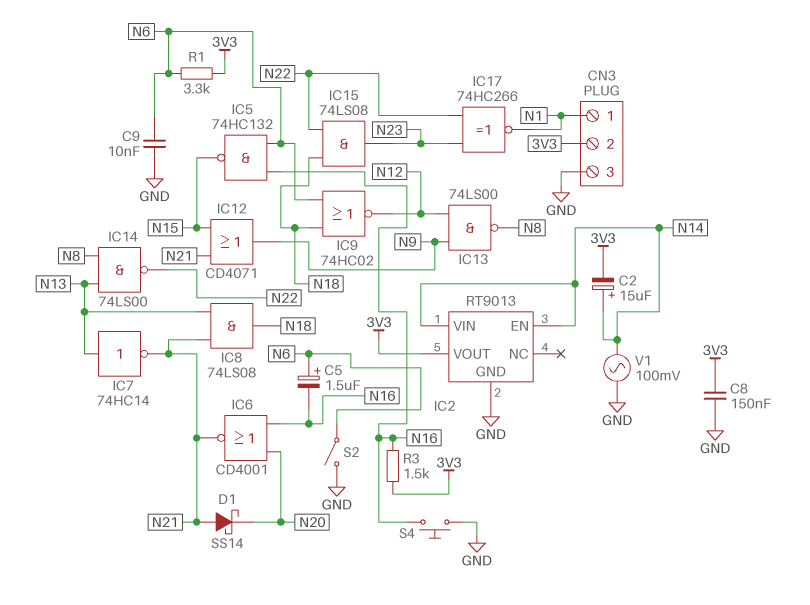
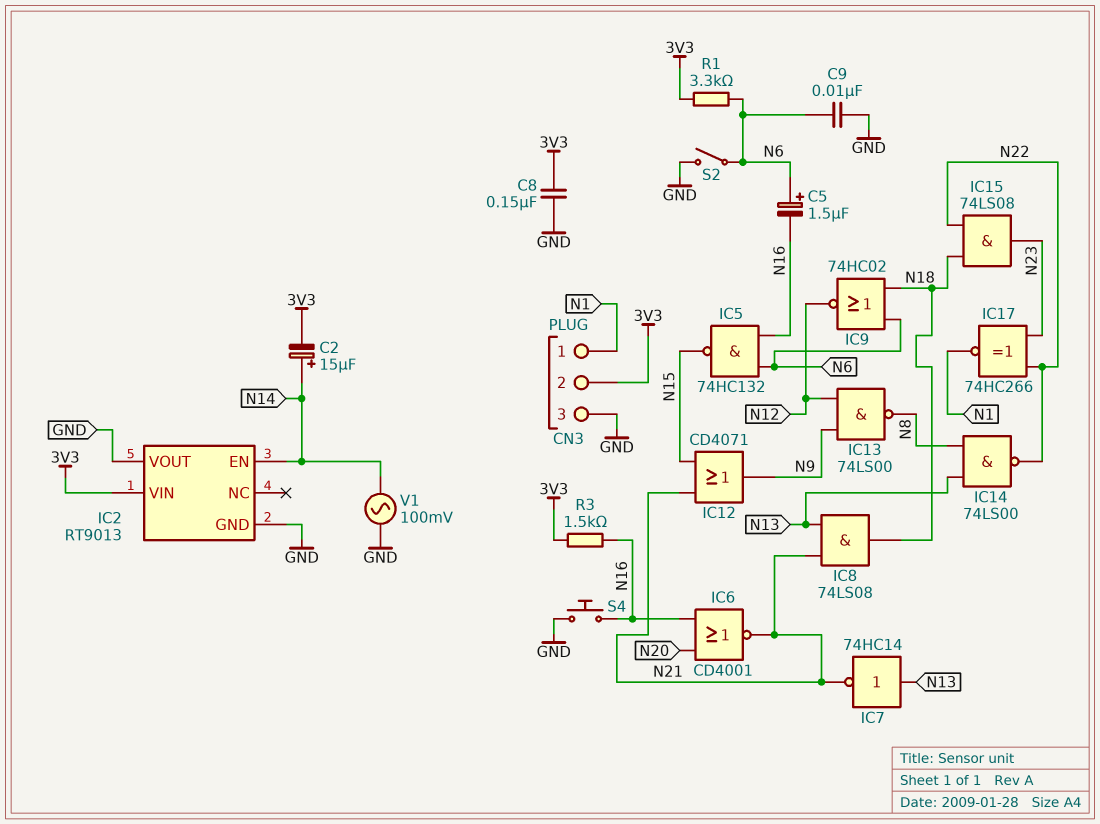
D1: schottky SS14 (A N21, K N20) -> none
IC2 pin VIN: N14 -> 3V3
IC2 pin VOUT: 3V3 -> GND

